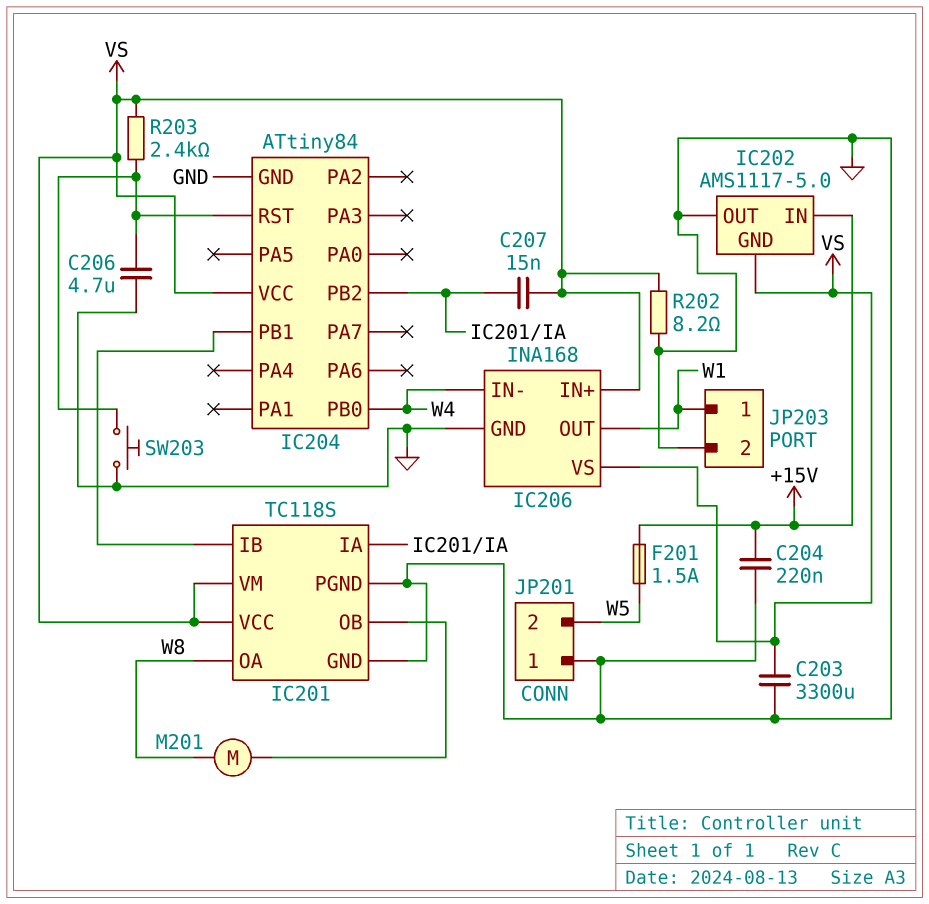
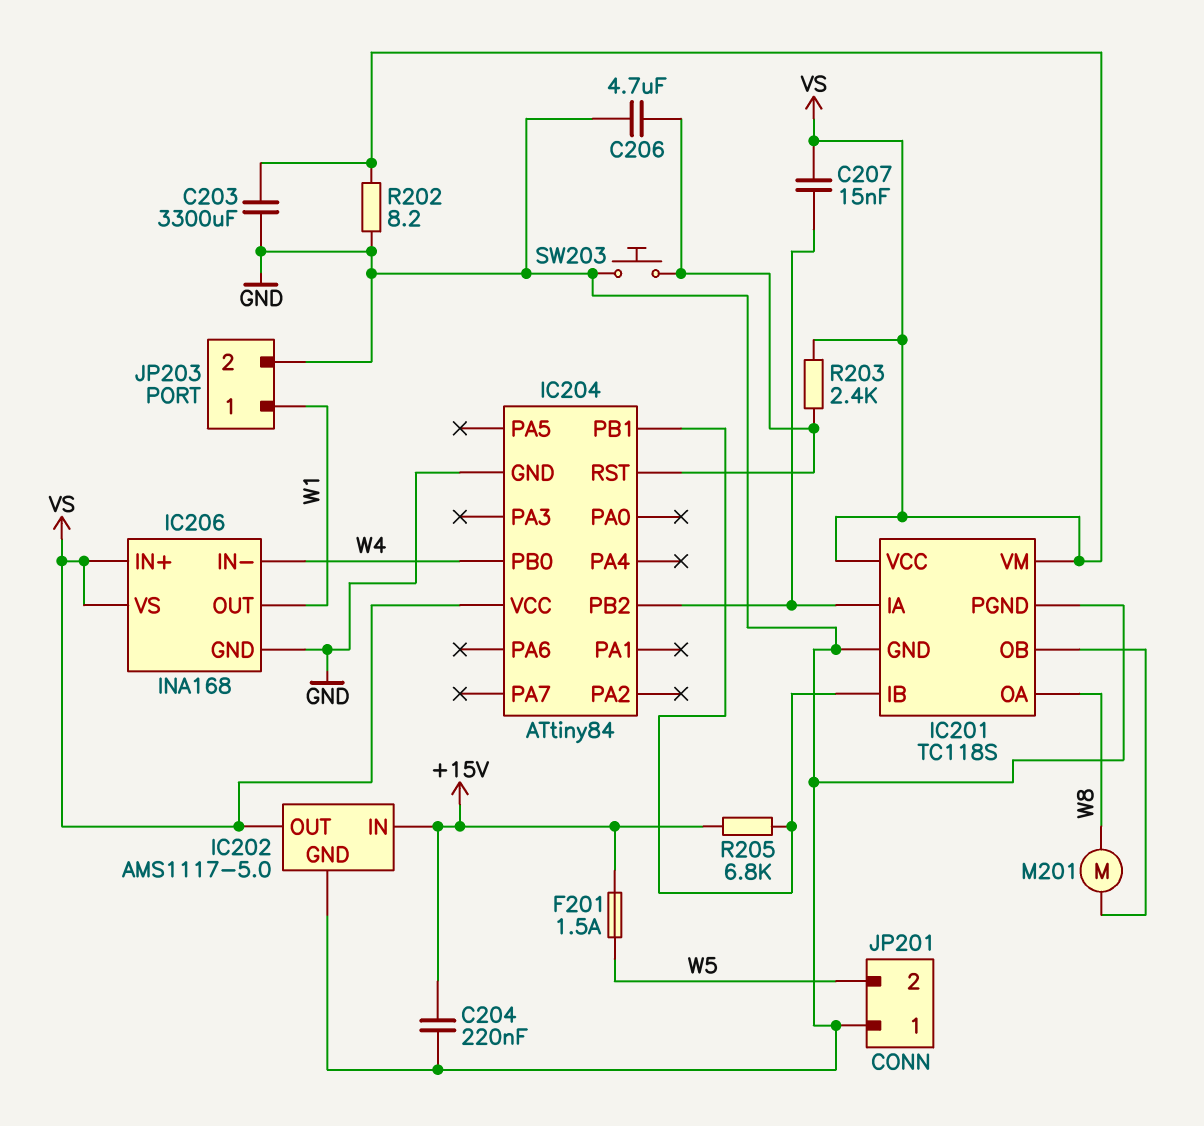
IC202 pin GND: VS -> GND
IC202 pin OUT: GND -> VS
R205: none -> 6.8k (+15V, IC201/IB)

